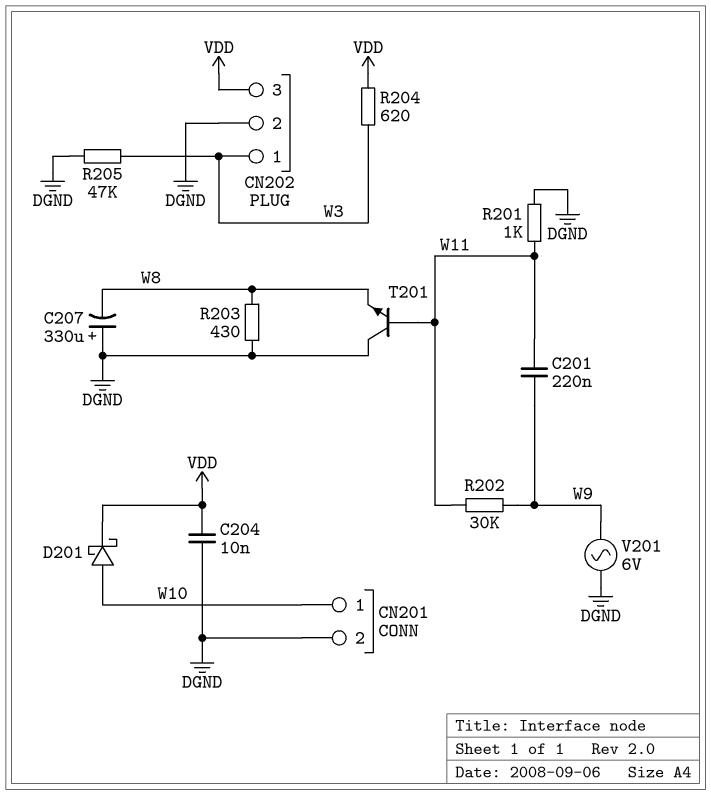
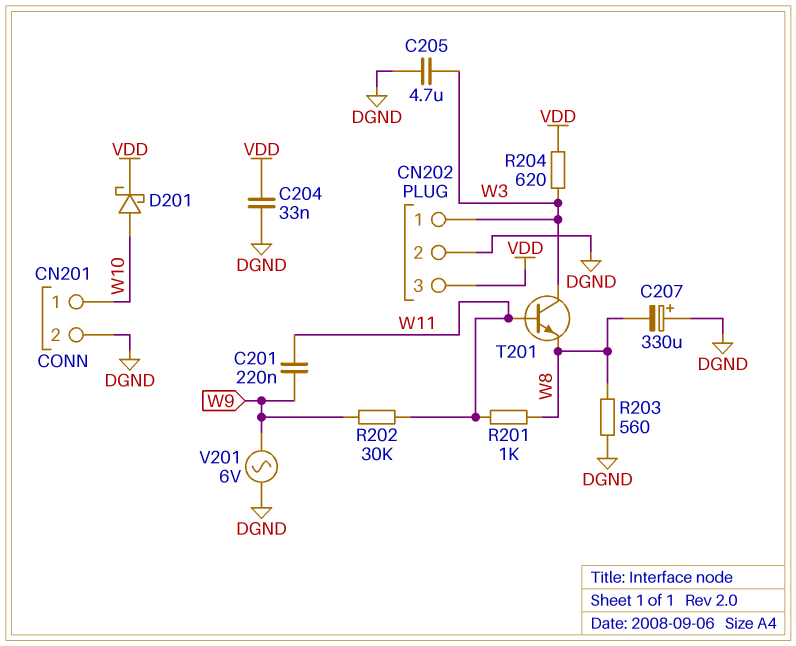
C204: 10nF (DGND, VDD) -> 33nF (DGND, VDD)
C205: none -> 4.7uF (DGND, W3)
R201: 1k (DGND, W11) -> 1k (W8, W11)
R203: 430 (DGND, W8) -> 560 (DGND, W8)
R205: 47k (DGND, W3) -> none
T201: NPN (B W11, C DGND, E W8) -> NPN (B W11, C W3, E W8)

